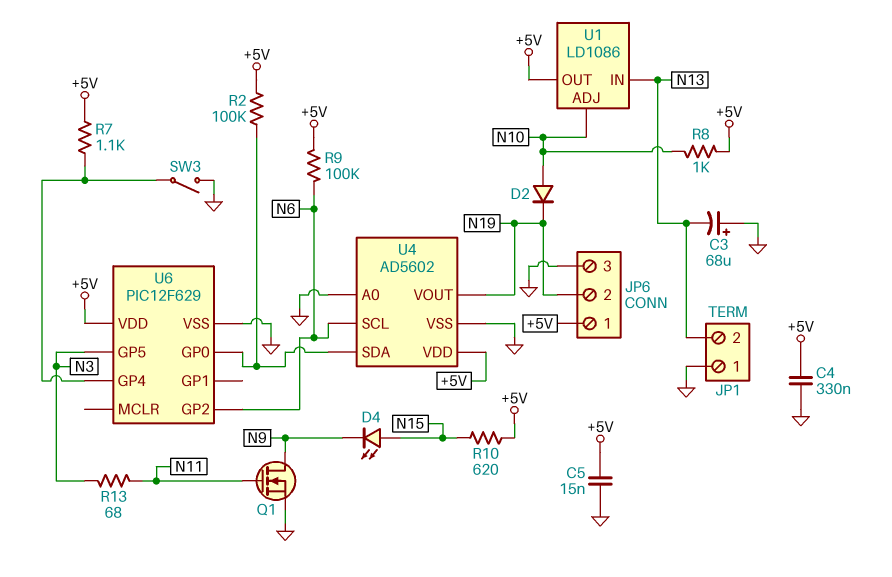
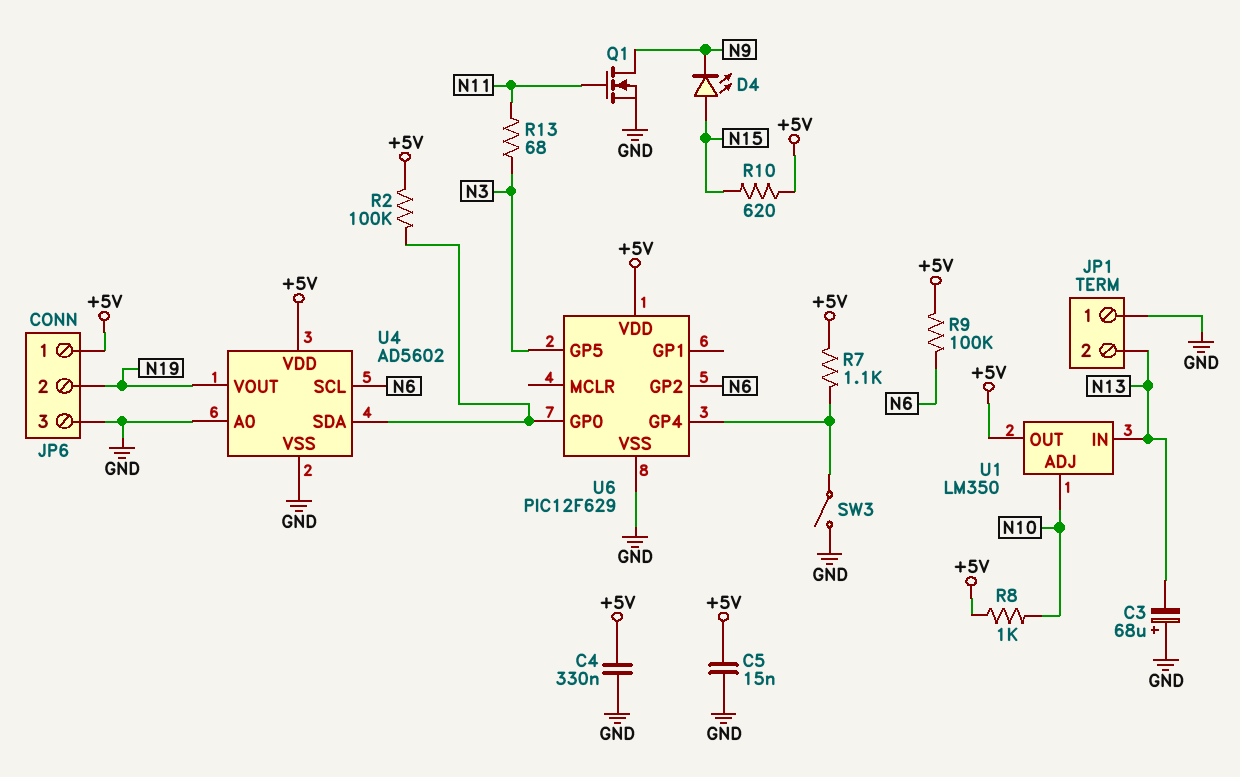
D2: diode (A N10, K N19) -> none
U1: LD1086 -> LM350

